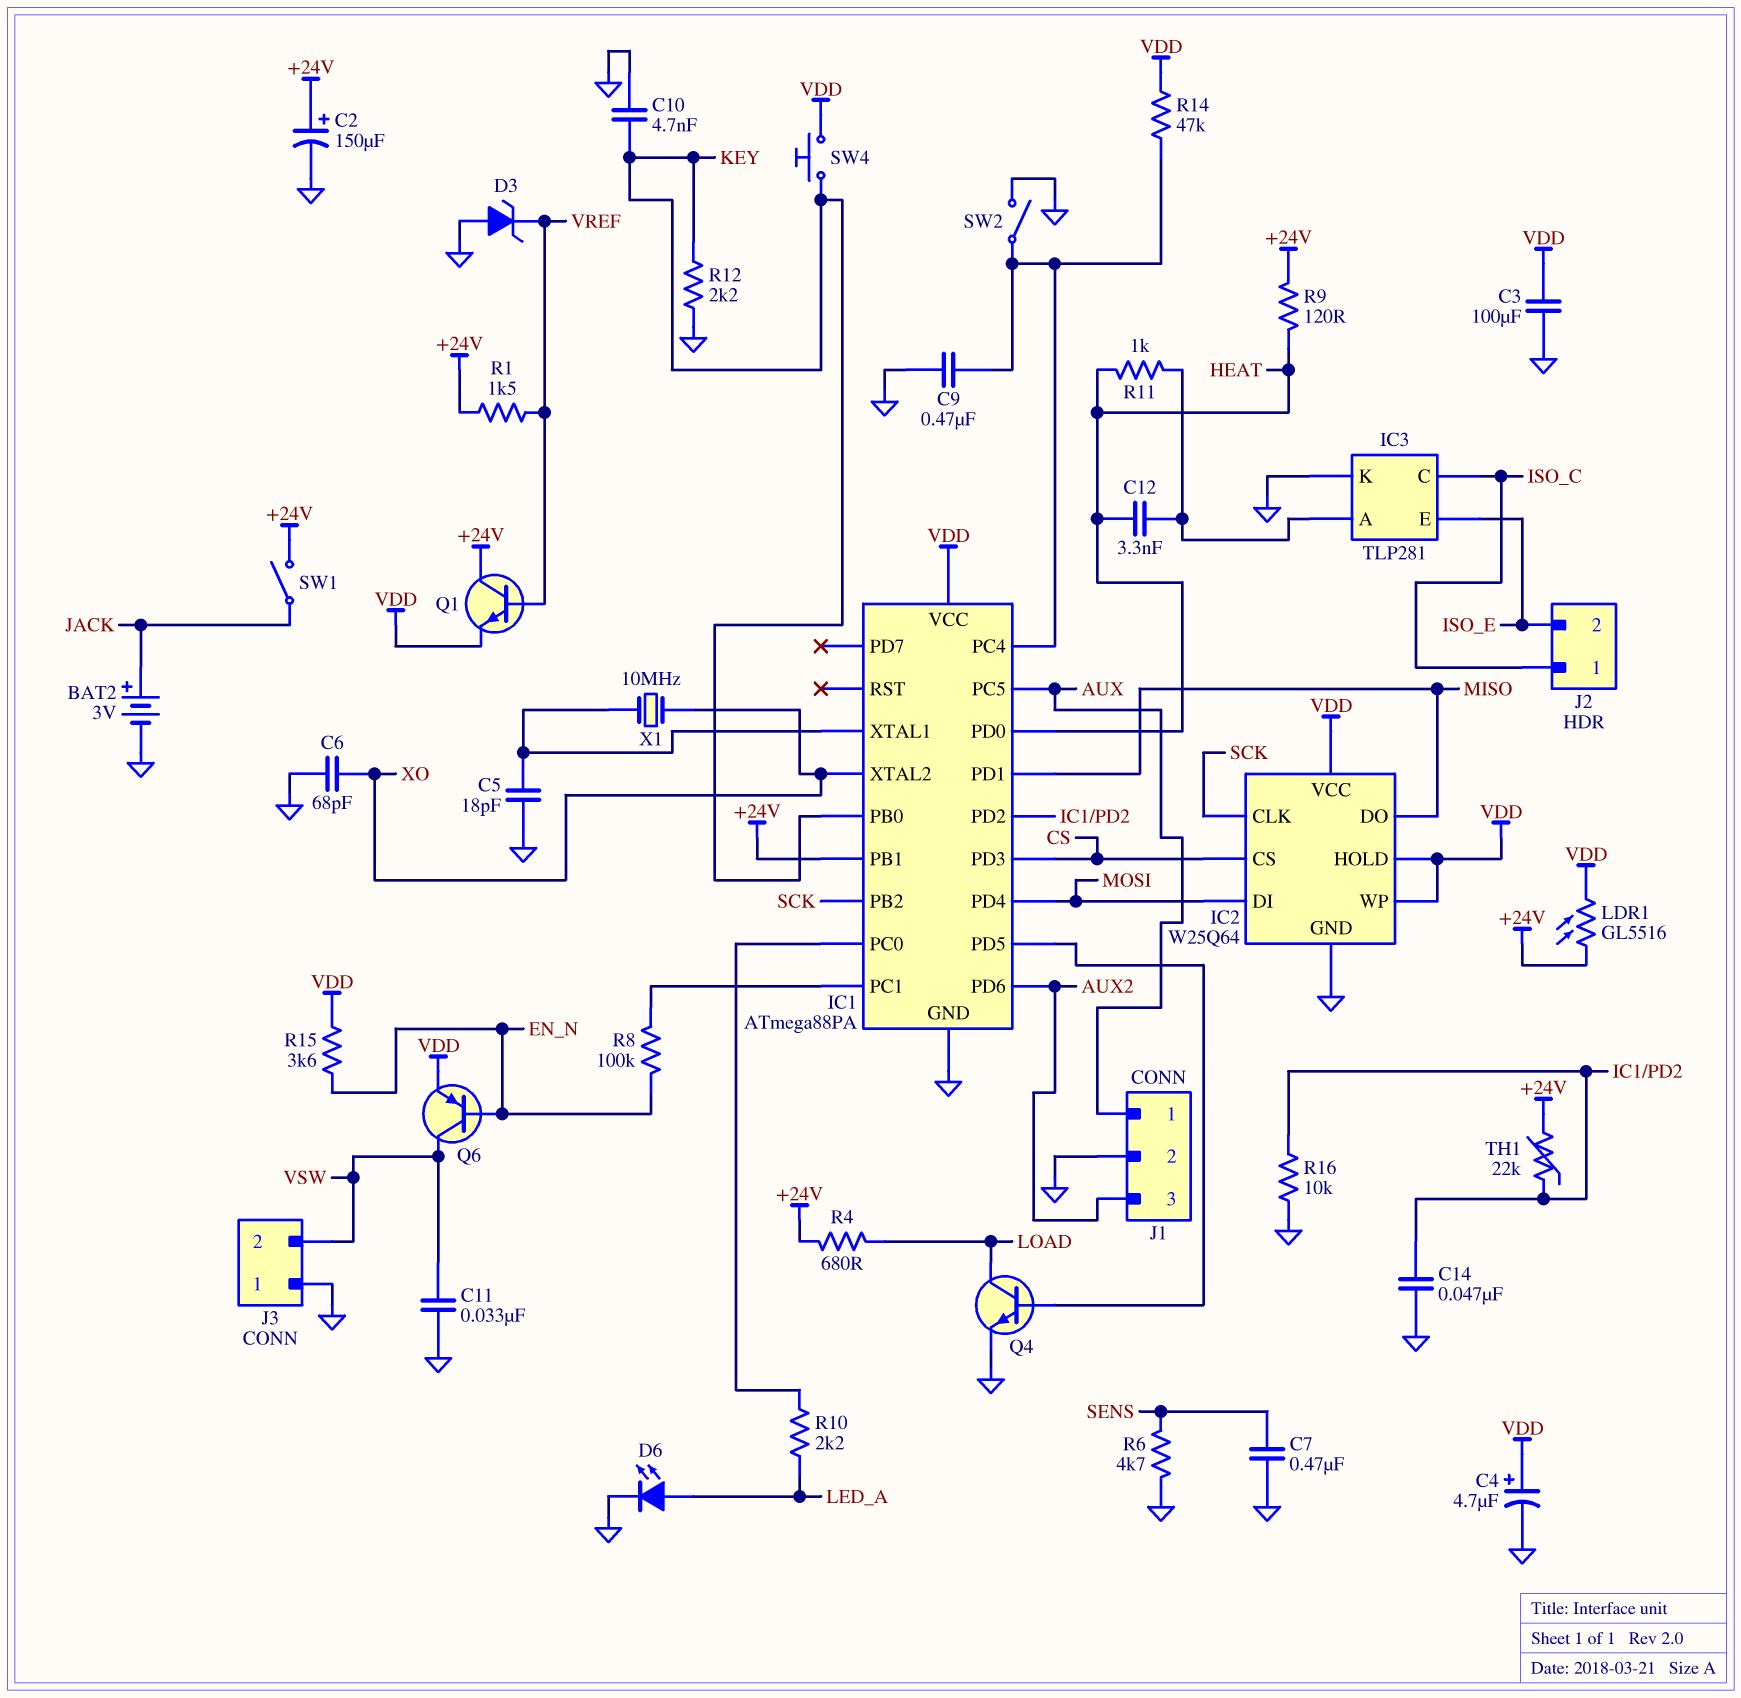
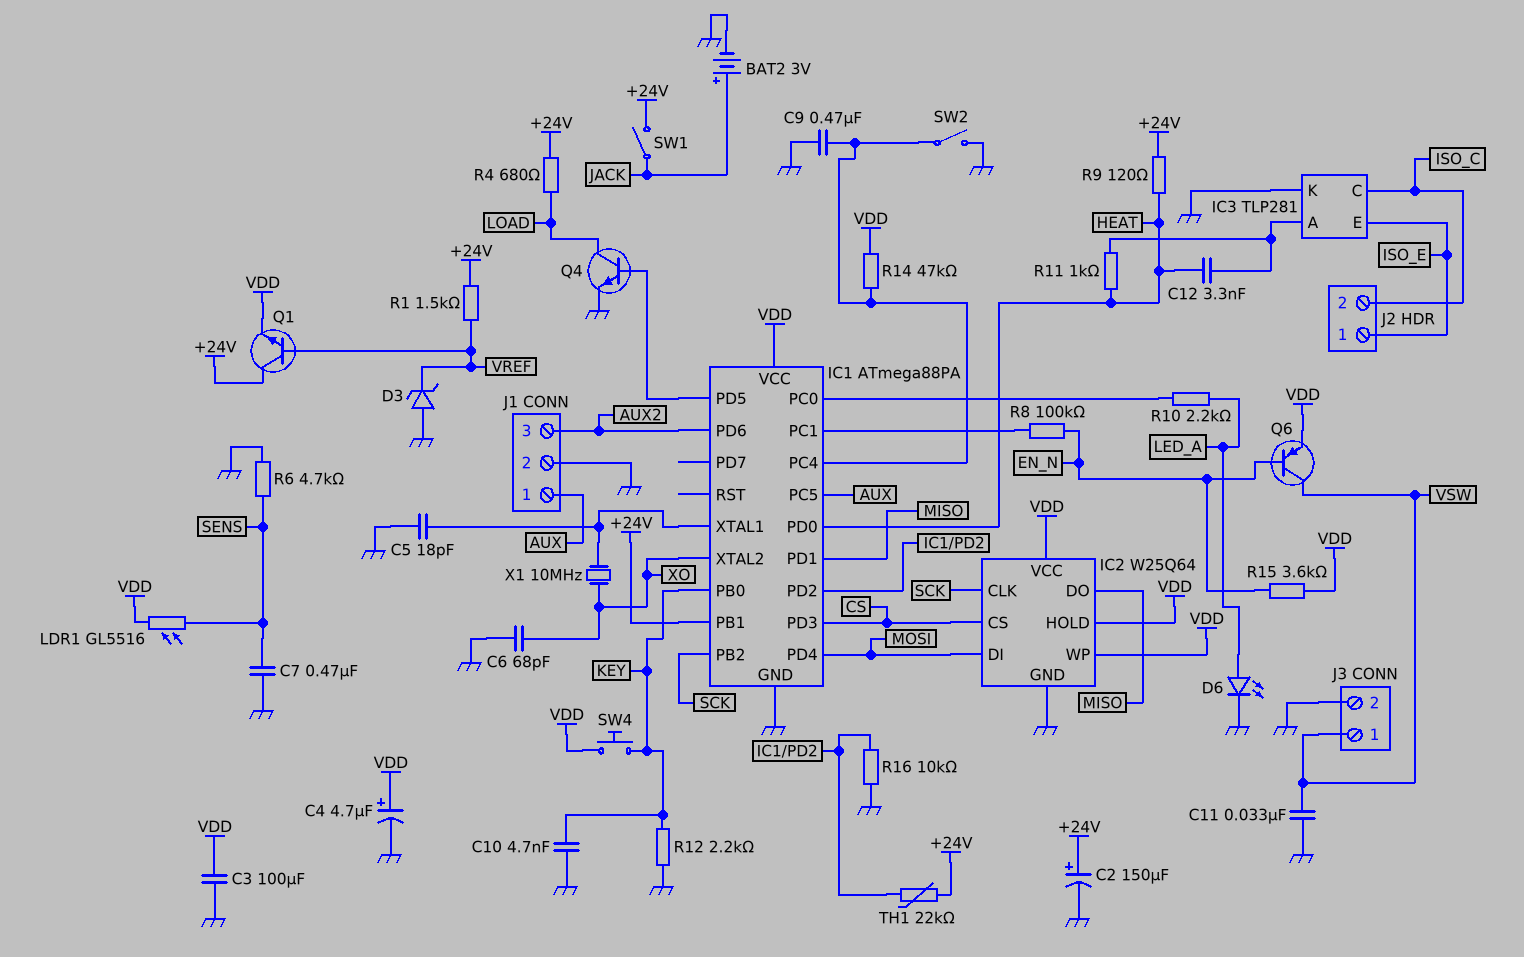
C14: 47nF (GND, IC1/PD2) -> none
J2 pin 1: ISO_C -> ISO_E
J2 pin 2: ISO_E -> ISO_C
J3 pin 1: GND -> VSW
J3 pin 2: VSW -> GND
LDR1: GL5516 (+24V, VDD) -> GL5516 (SENS, VDD)

